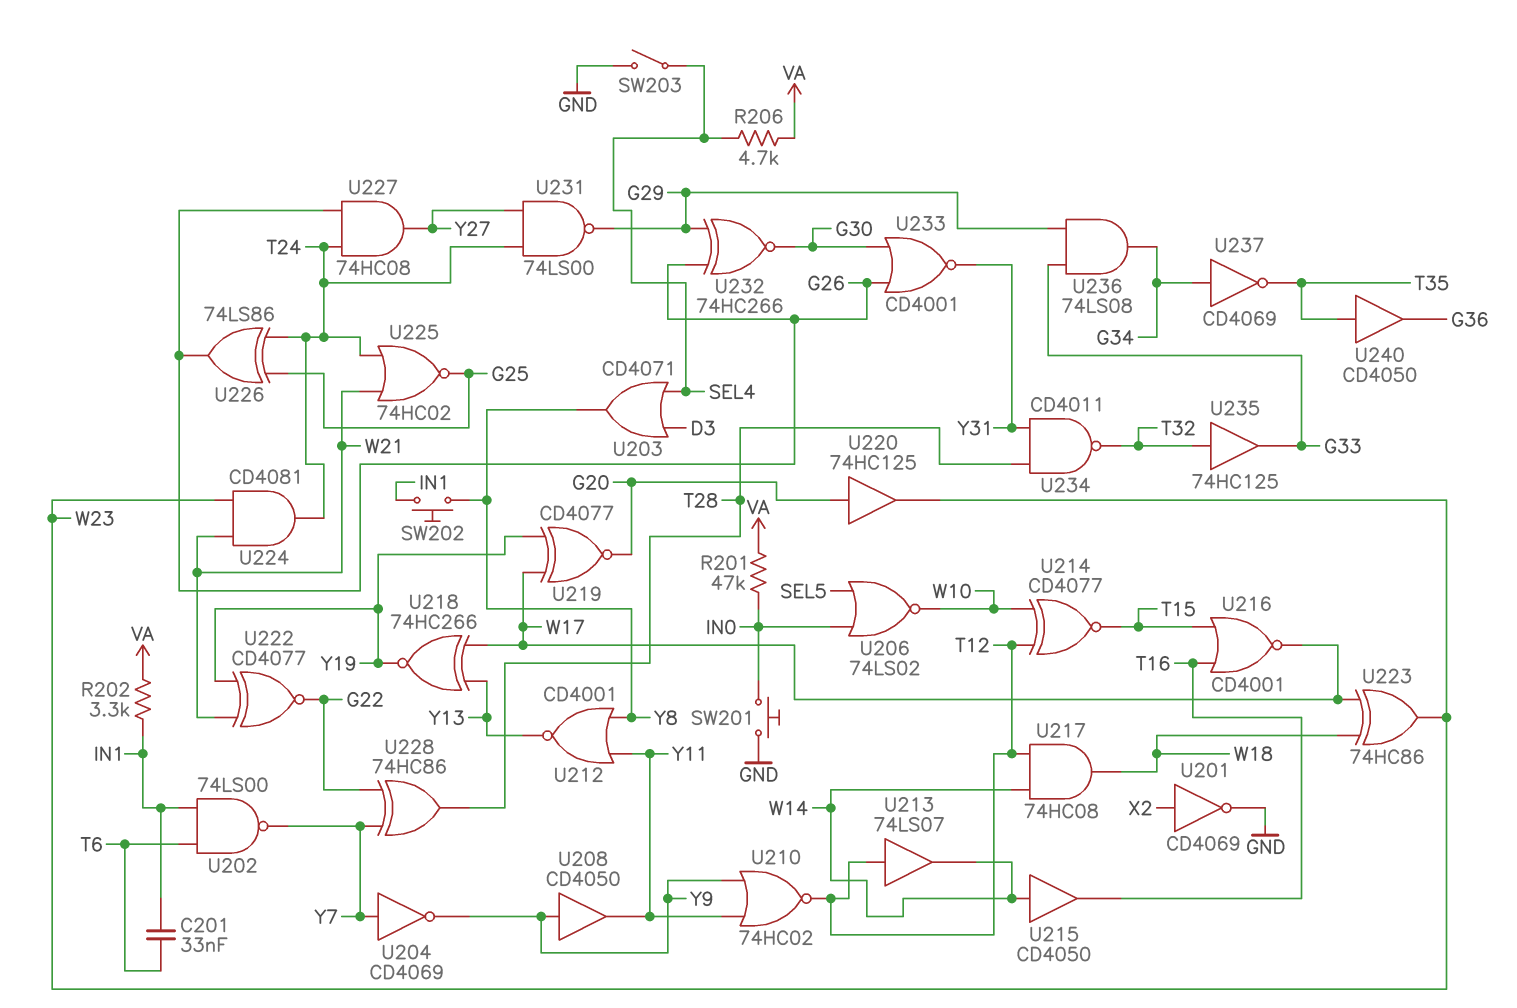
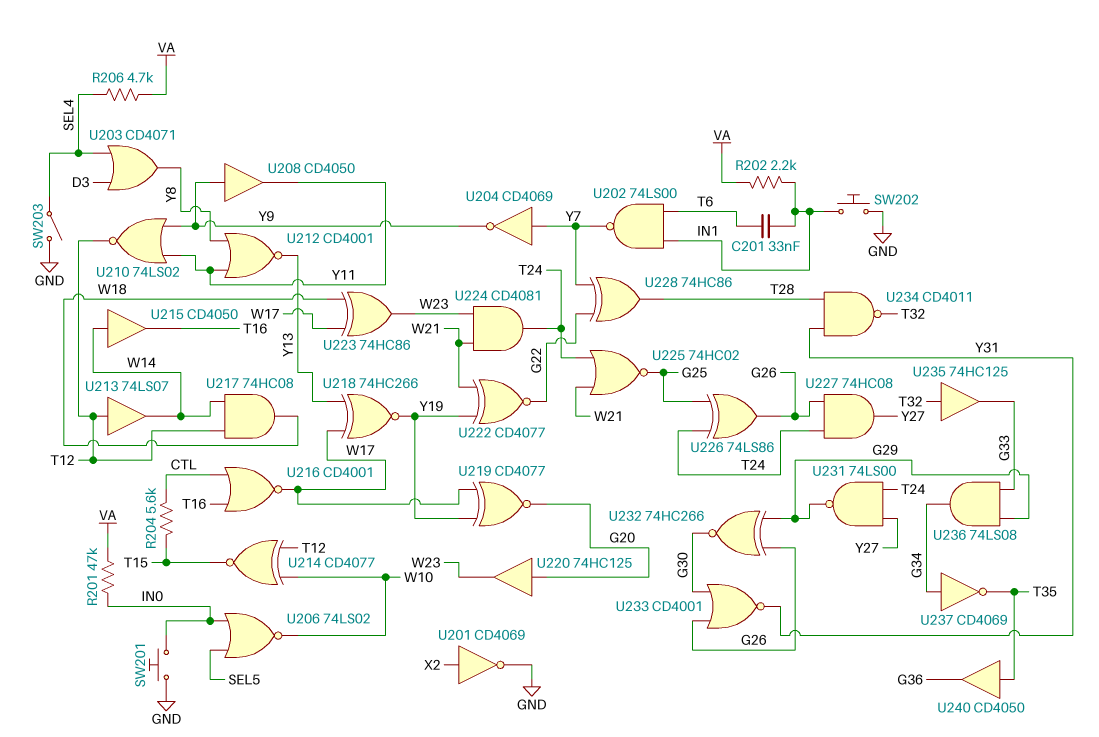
R202: 3.3k (IN1, VA) -> 2.2k (IN1, VA)
R204: none -> 5.6k (CTL, T15)
SW202: button (IN1, Y8) -> button (GND, IN1)
U210: NOR 74HC02 (in Y9, in Y11, out T12) -> NOR 74LS02 (in Y9, in Y11, out T12)
U216: NOR CD4001 (in T15, in T16, out W17) -> NOR CD4001 (in CTL, in T16, out W17)

